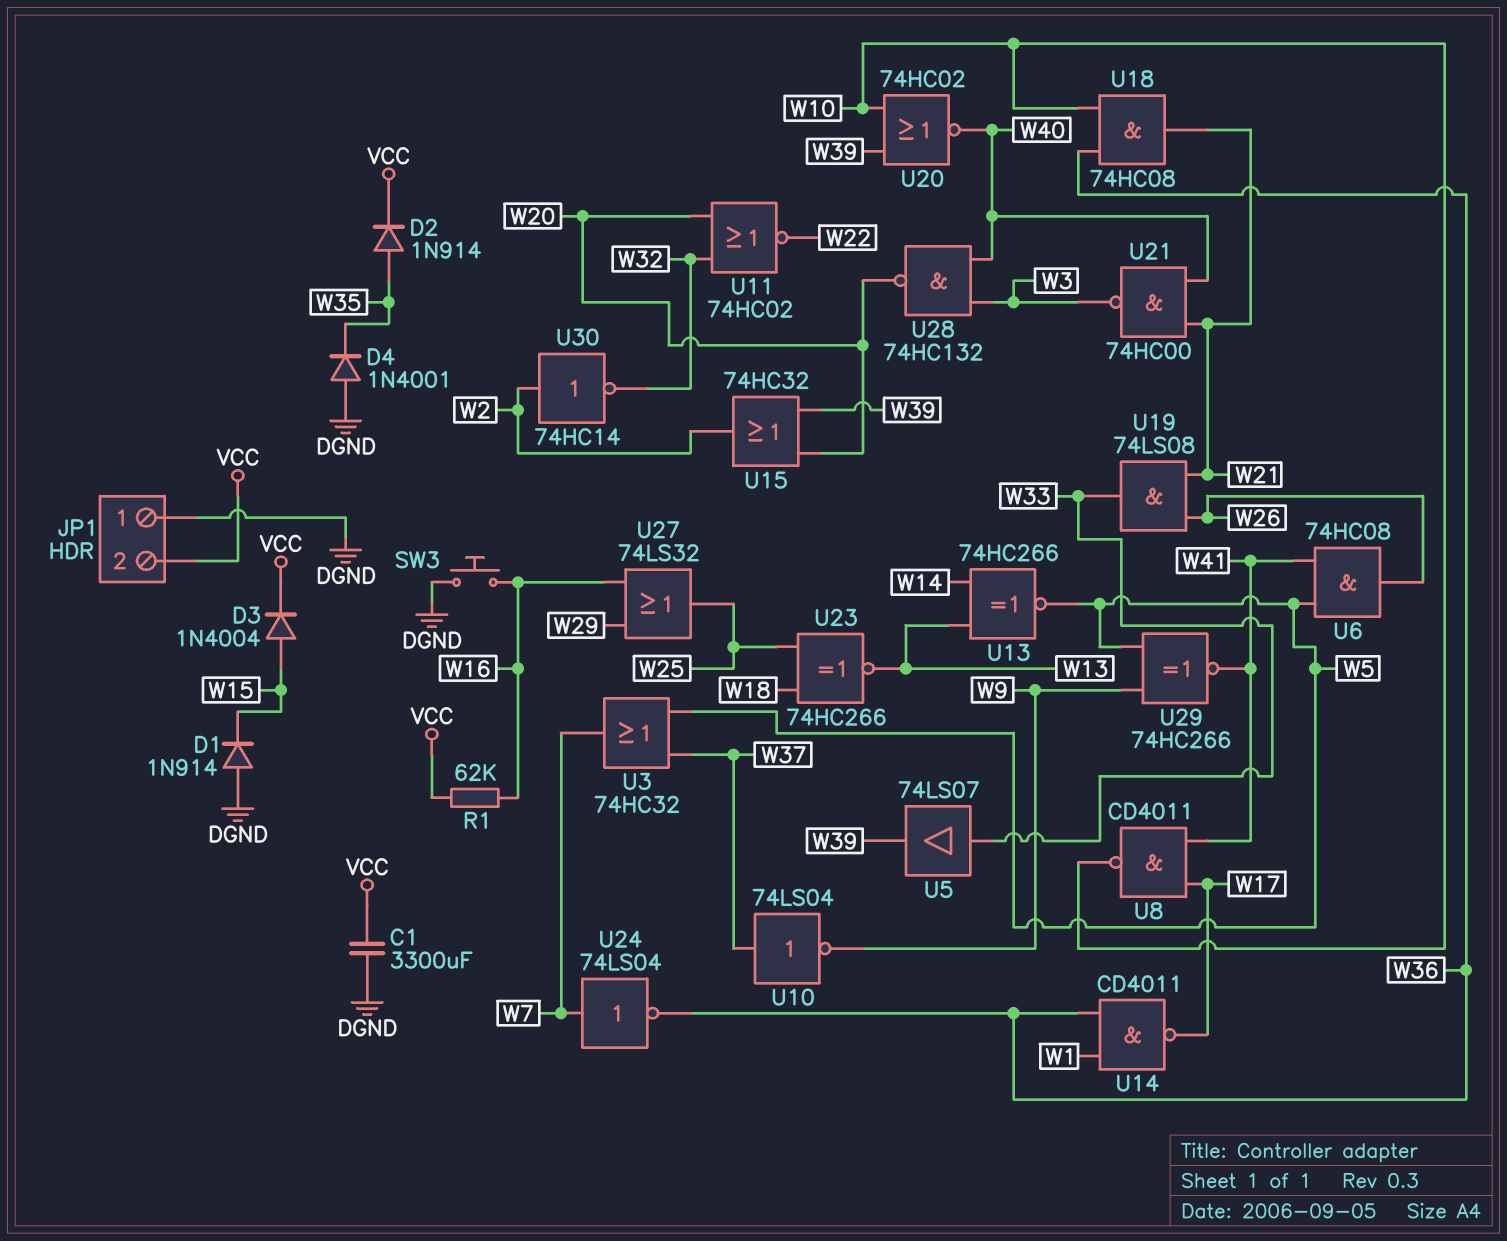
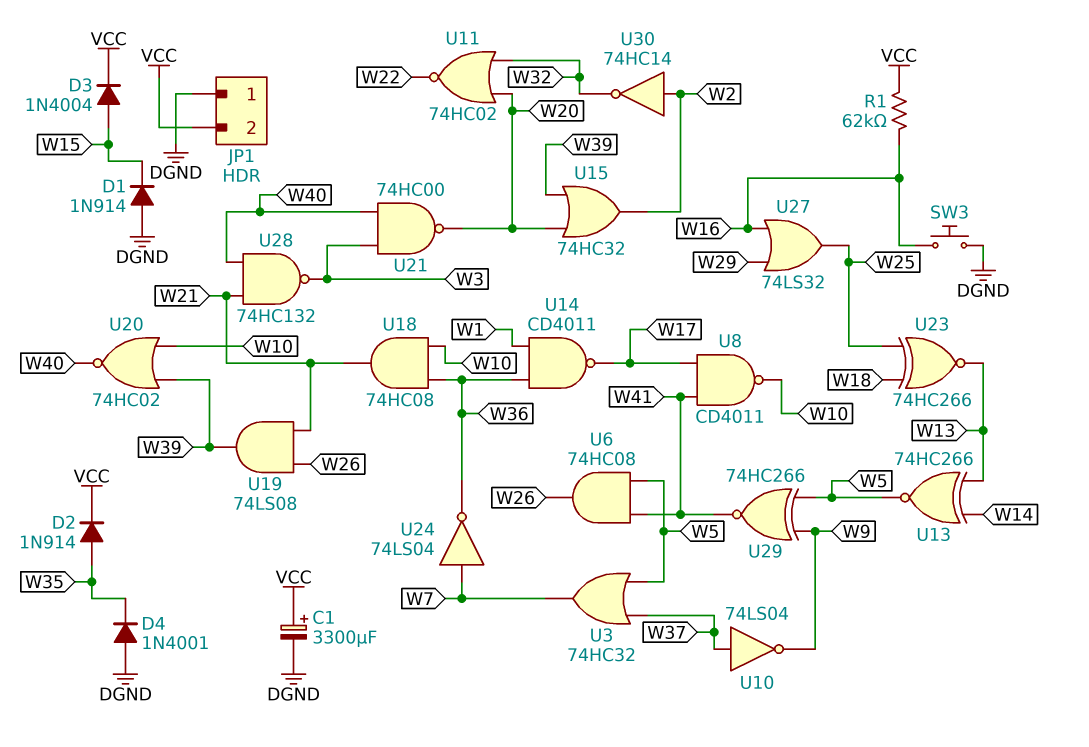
C1: 3300uF (DGND, VCC) -> 3300uF (plus VCC, minus DGND)
U5: buffer 74LS07 (in W33, out W39) -> none
U19: AND 74LS08 (in W21, in W26, out W33) -> AND 74LS08 (in W21, in W26, out W39)
U21: NAND 74HC00 (in W21, in W40, out W3) -> NAND 74HC00 (in W3, in W40, out W20)
U28: NAND 74HC132 (in W3, in W40, out W20) -> NAND 74HC132 (in W21, in W40, out W3)

